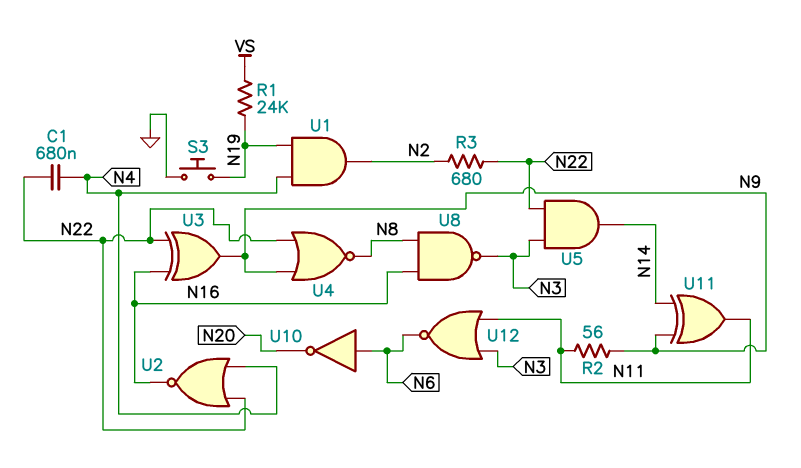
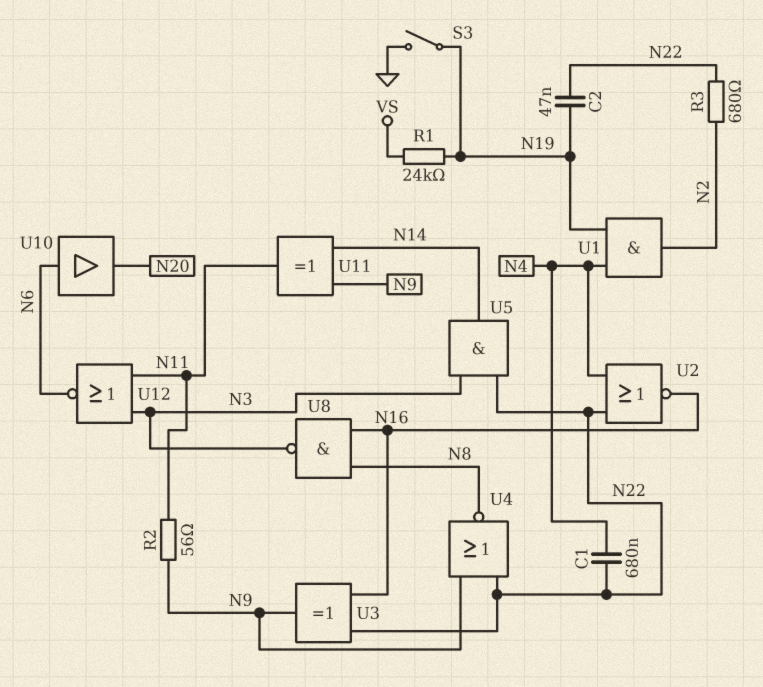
C2: none -> 47nF (N19, N22)
S3: button (GND, N19) -> switch (GND, N19)
U10: NOT (in N6, out N20) -> buffer (in N6, out N20)

